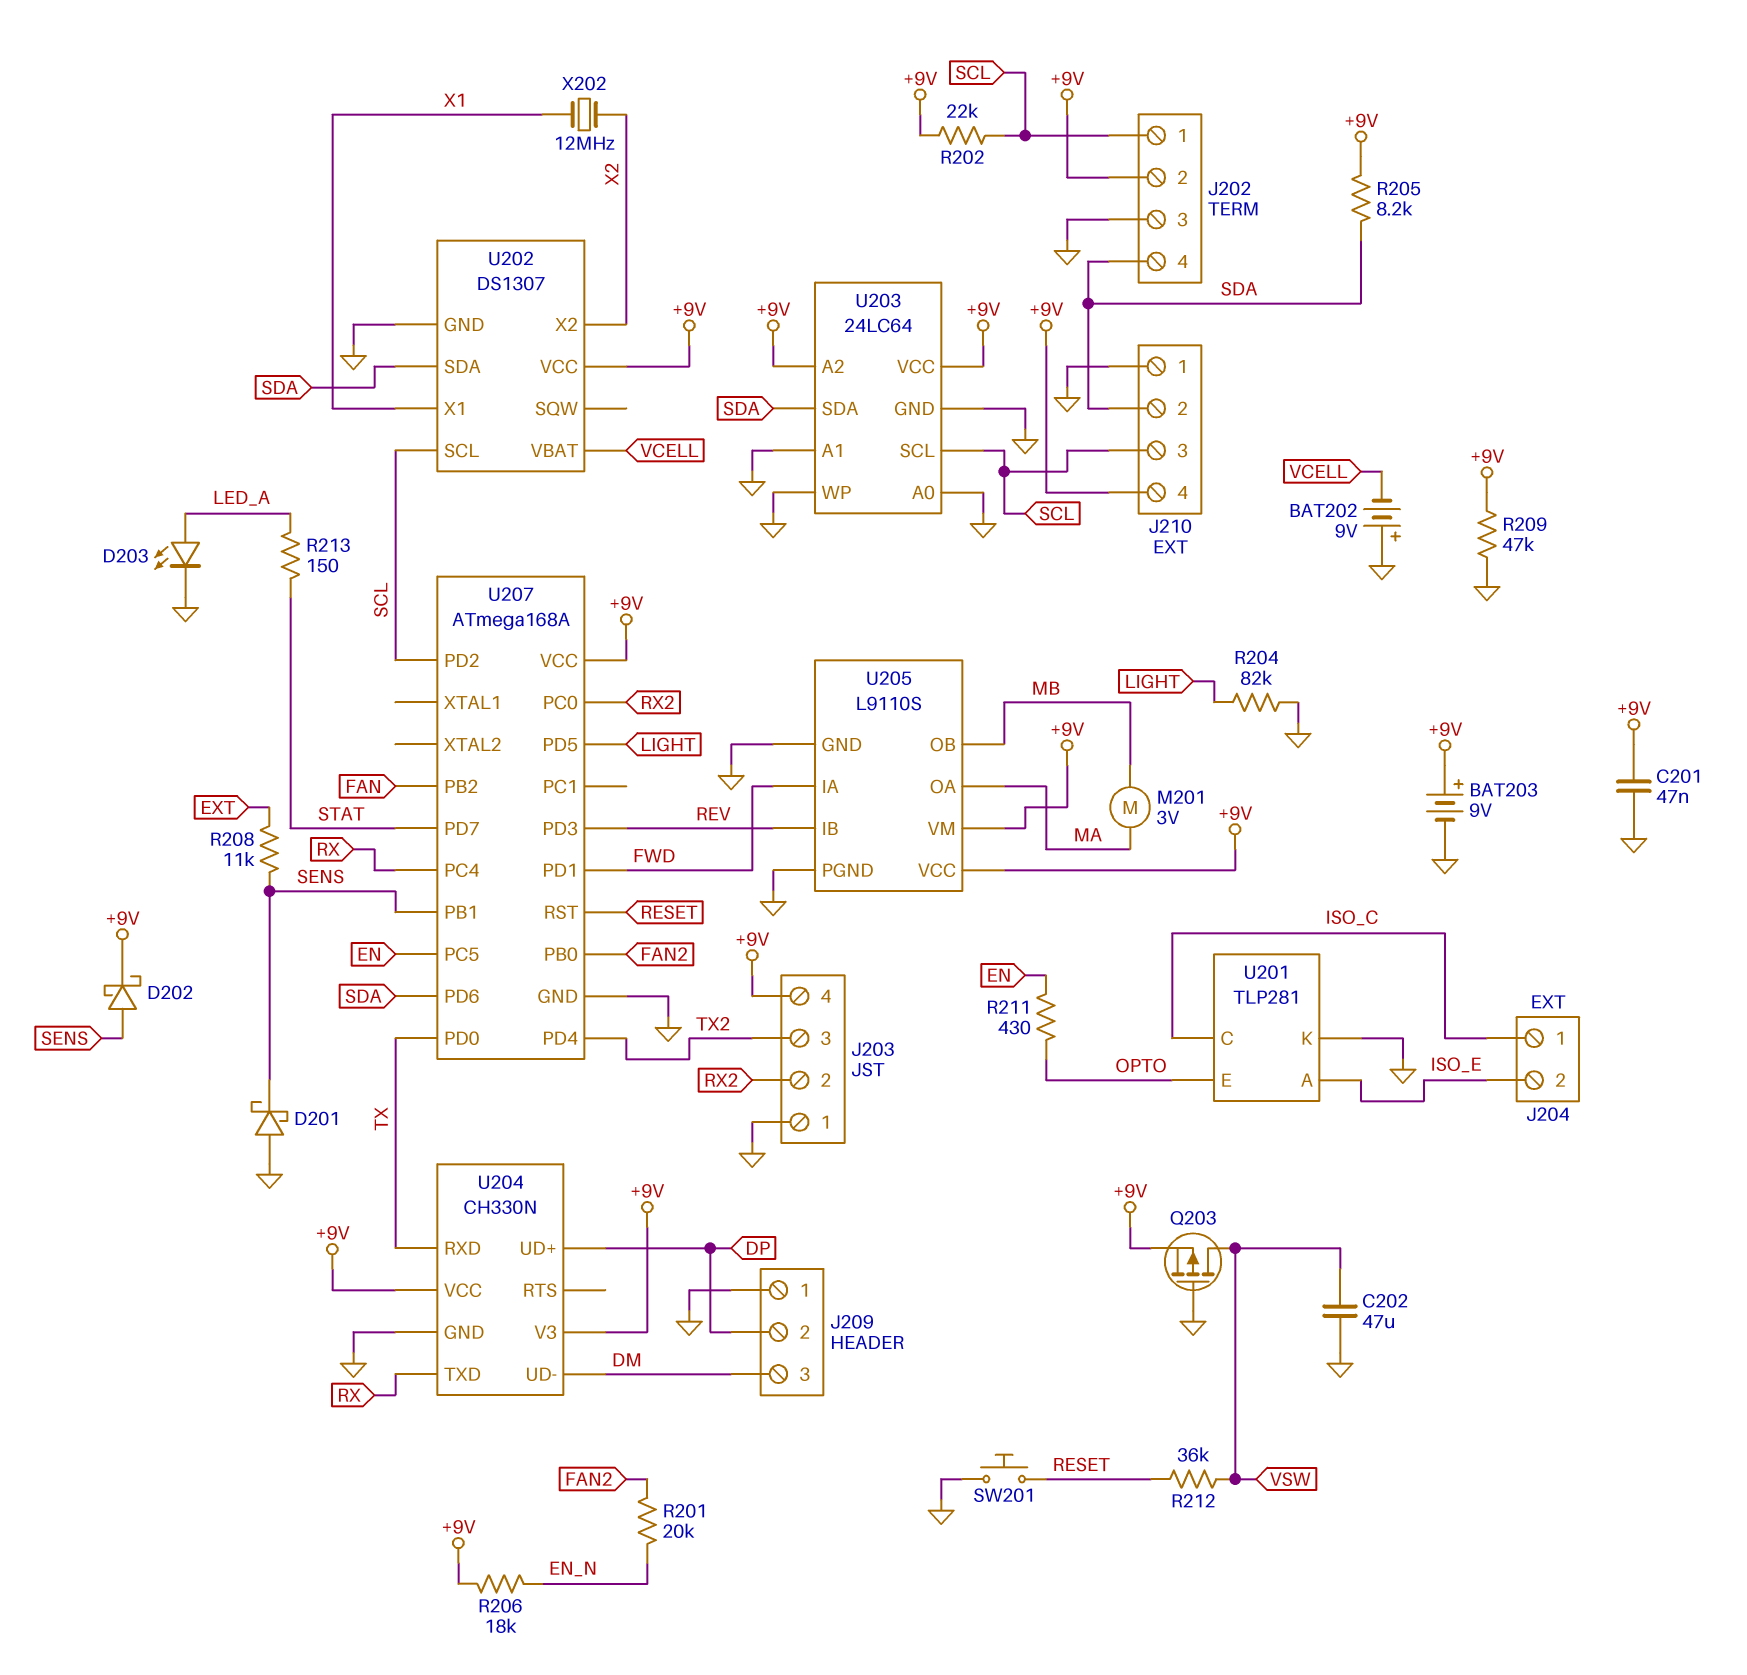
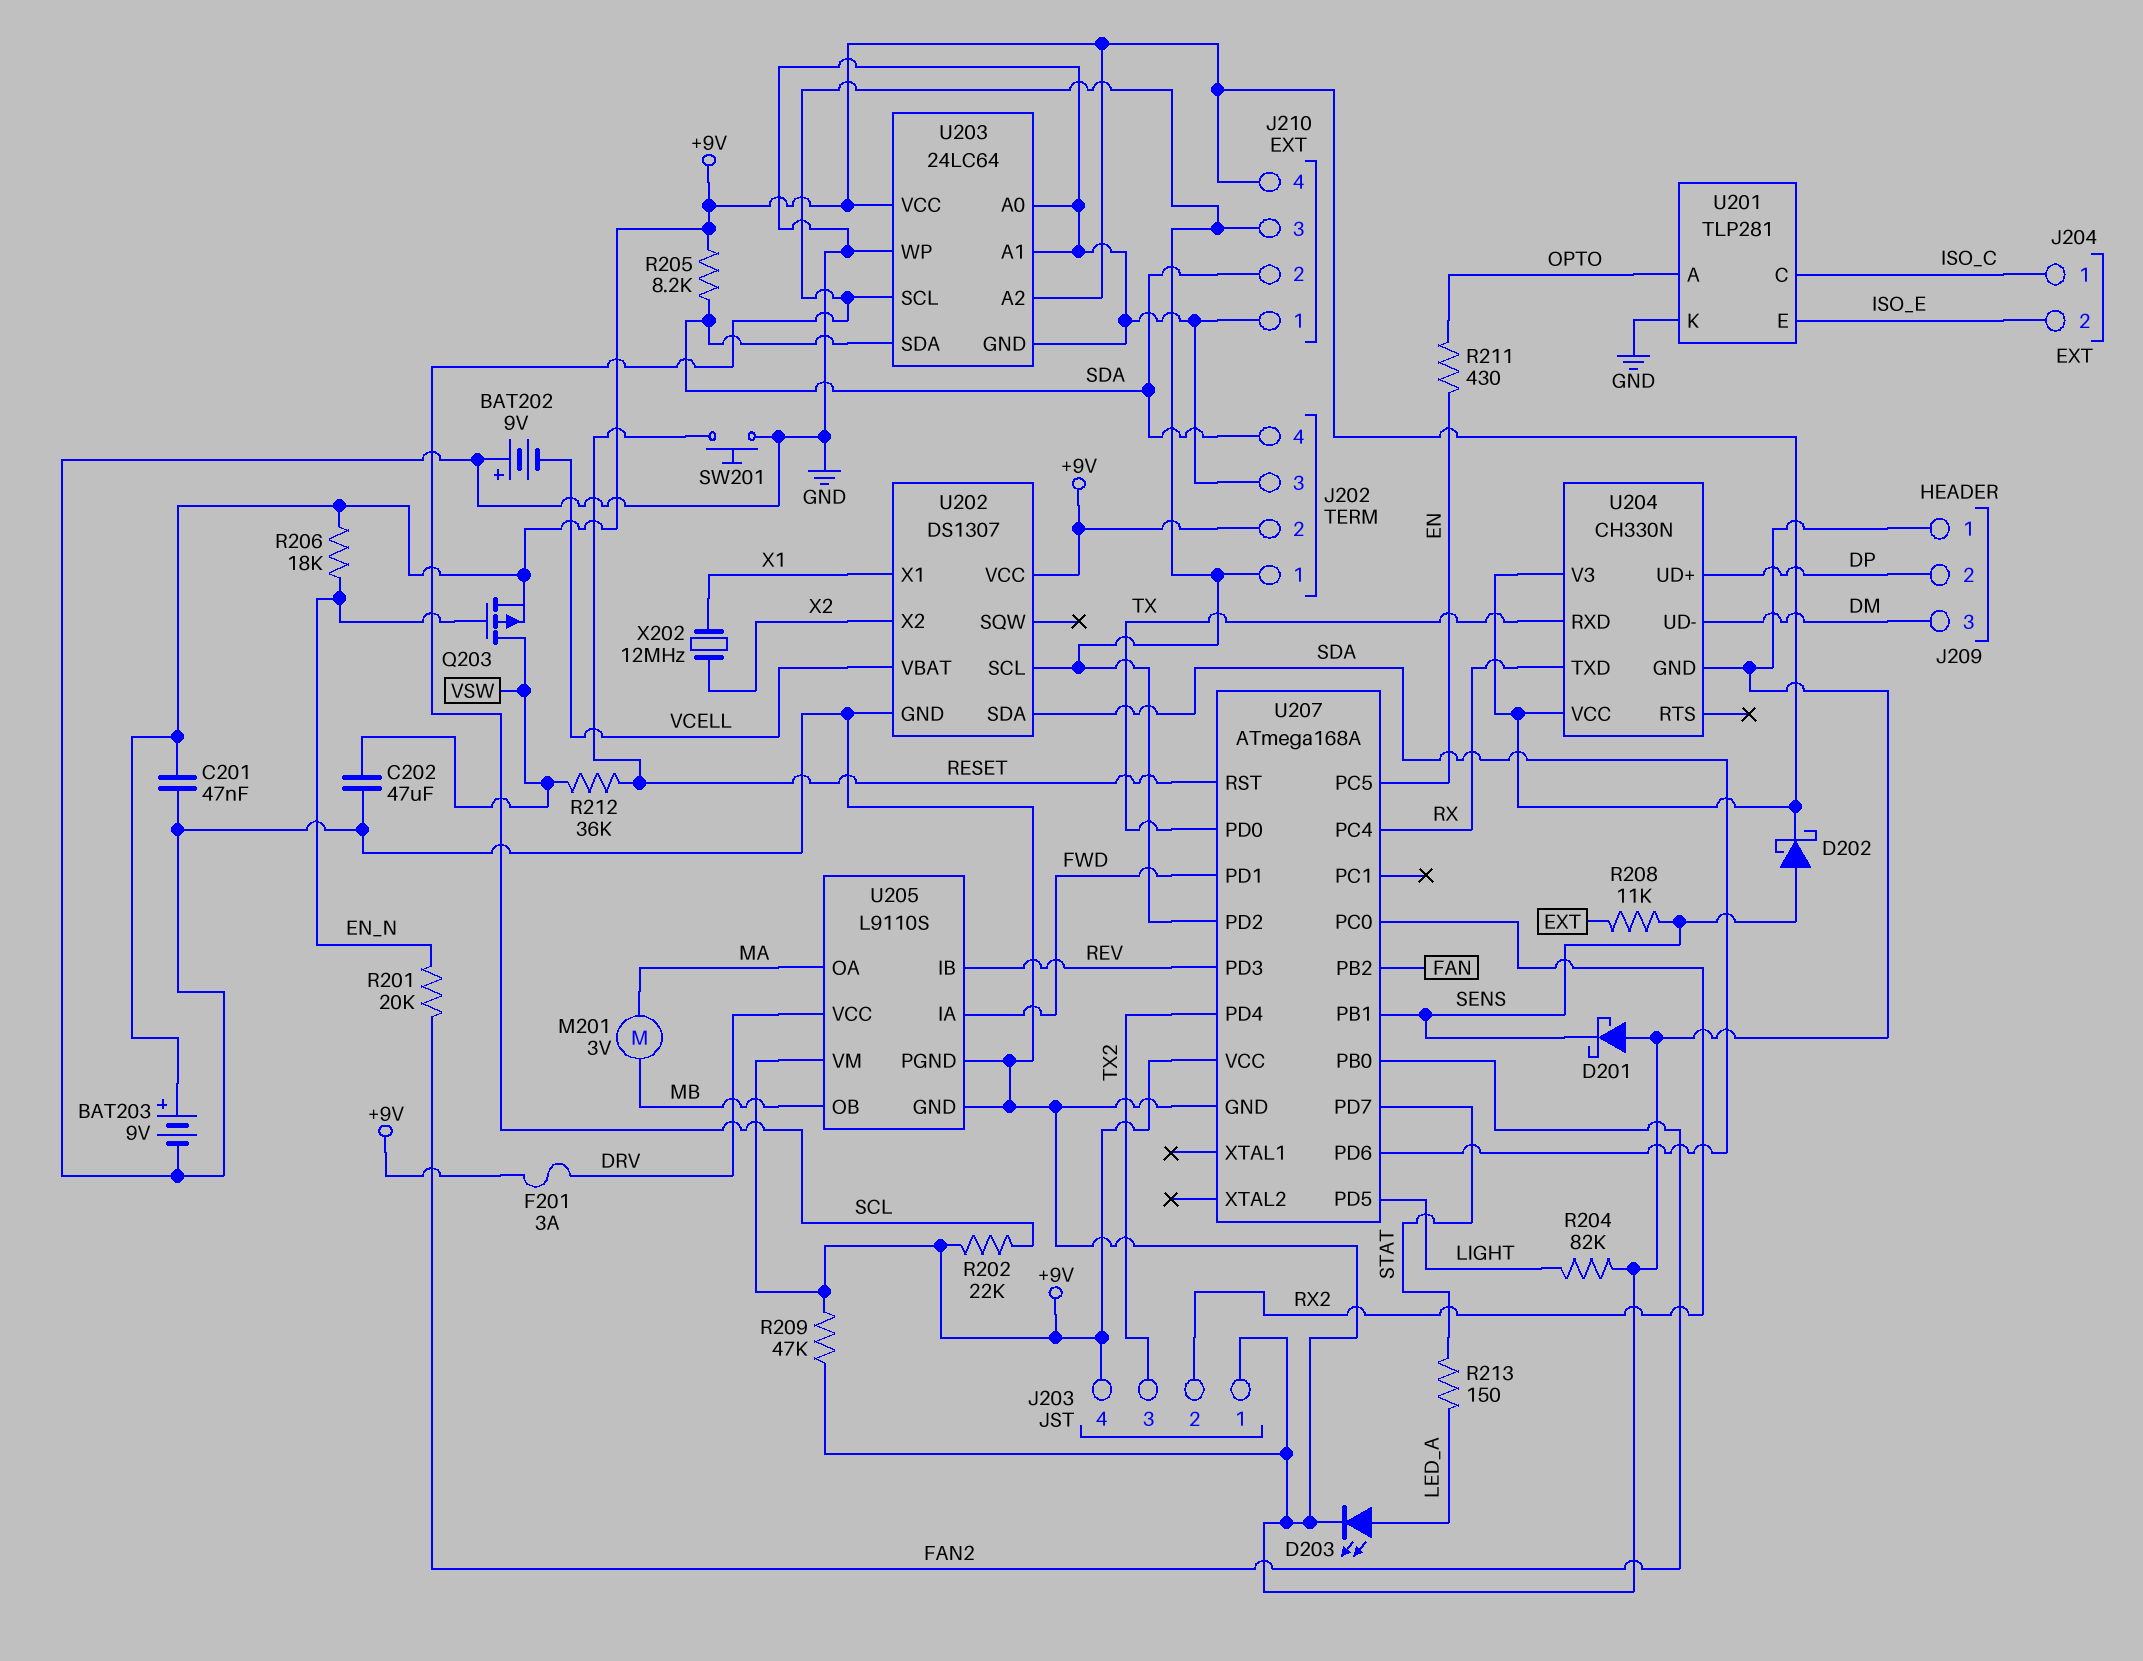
F201: none -> 3A (+9V, DRV)
Q203: PMOS (G GND, D VSW, S +9V) -> PMOS (G EN_N, D VSW, S +9V)
U201 pin A: ISO_E -> OPTO
U201 pin E: OPTO -> ISO_E
U205 pin VCC: +9V -> DRV

